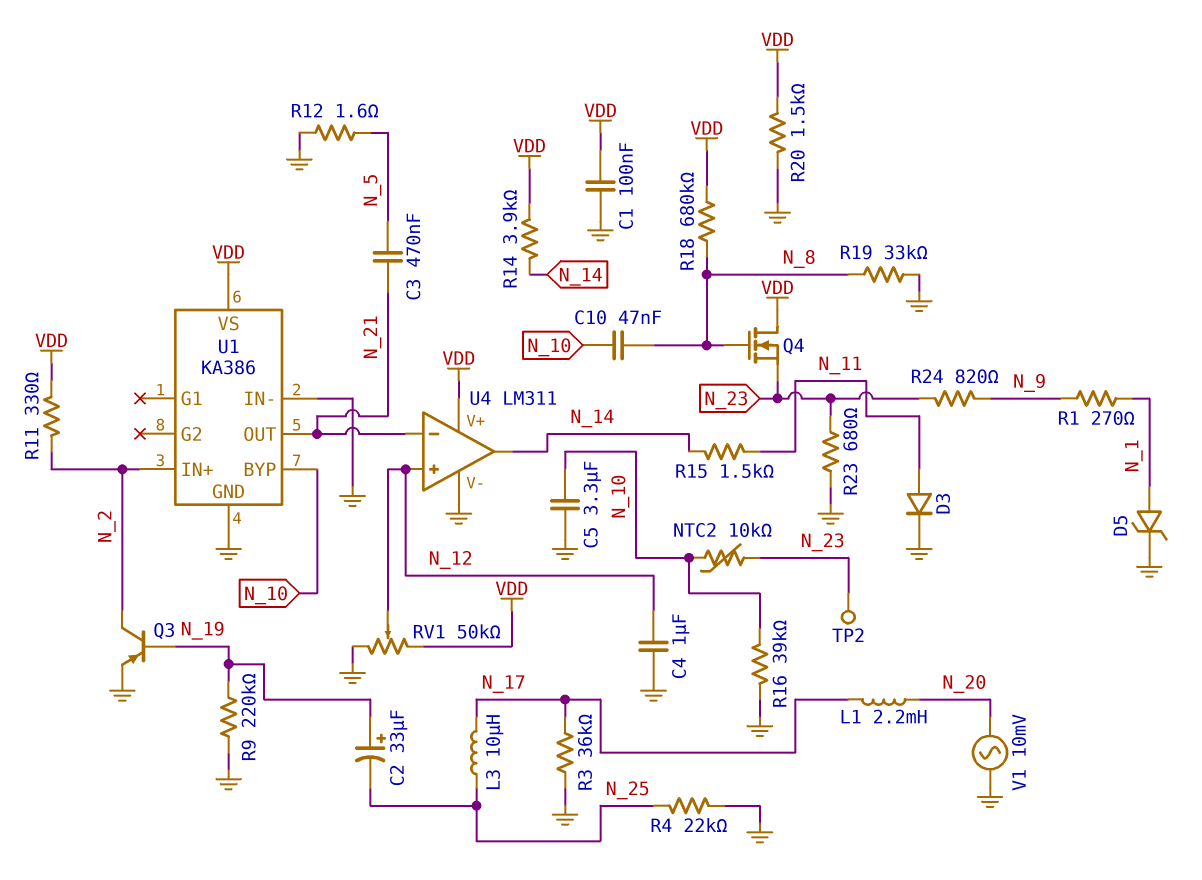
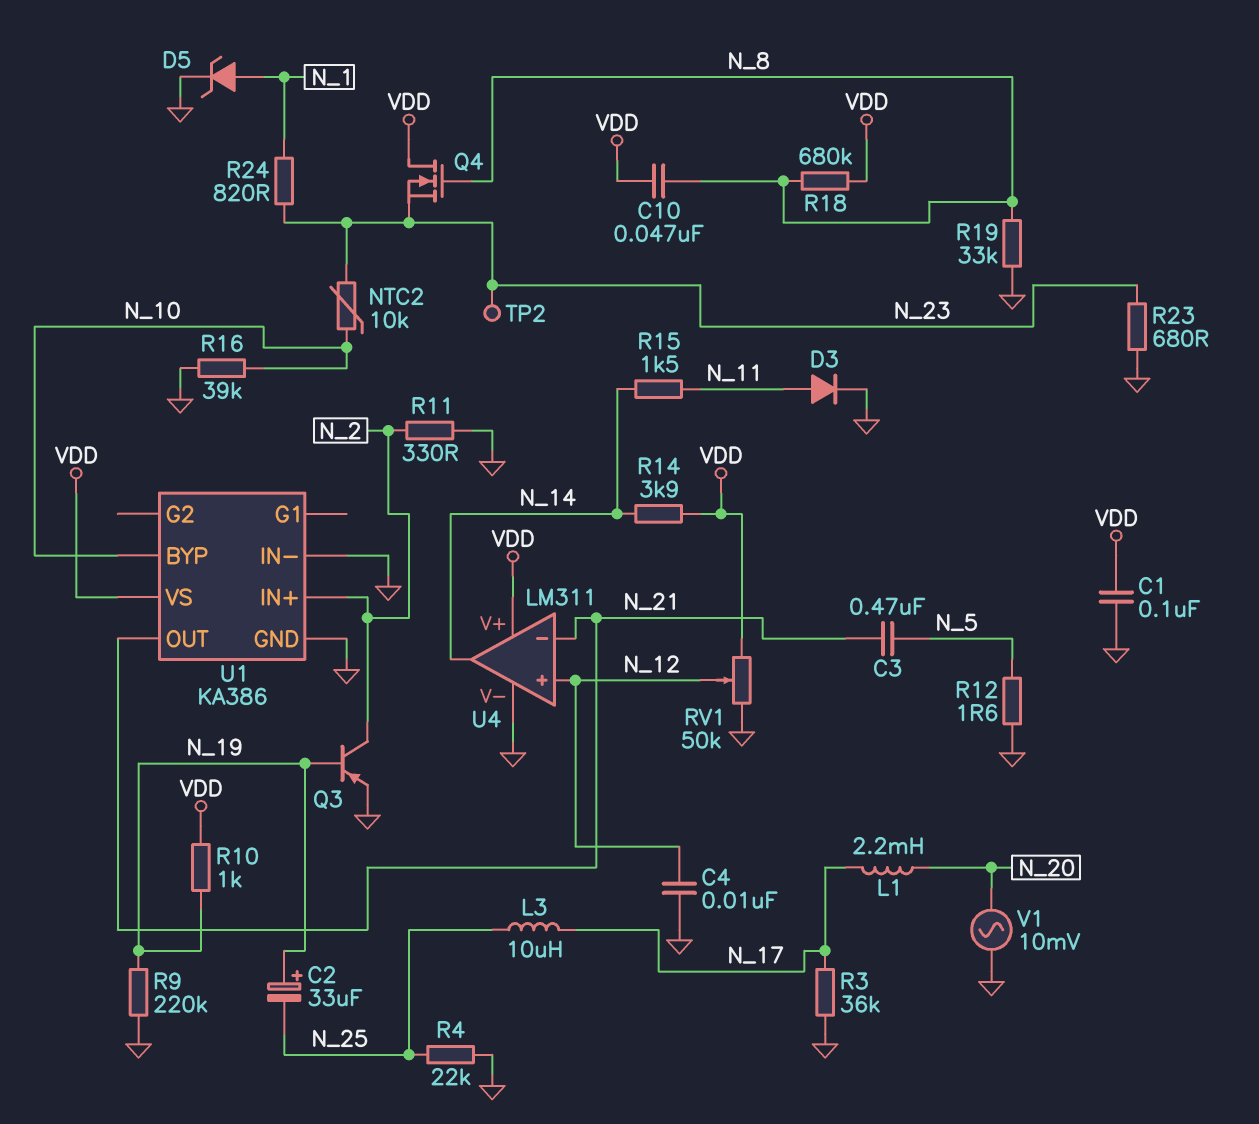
C4: 1uF (GND, N_12) -> 10nF (GND, N_12)
C5: 3.3uF (GND, N_10) -> none
C10: 47nF (N_8, N_10) -> 47nF (N_8, VDD)
R1: 270 (N_1, N_9) -> none
R10: none -> 1k (N_19, VDD)
R11: 330 (N_2, VDD) -> 330 (GND, N_2)
R20: 1.5k (GND, VDD) -> none
R24: 820 (N_9, N_23) -> 820 (N_1, N_23)

